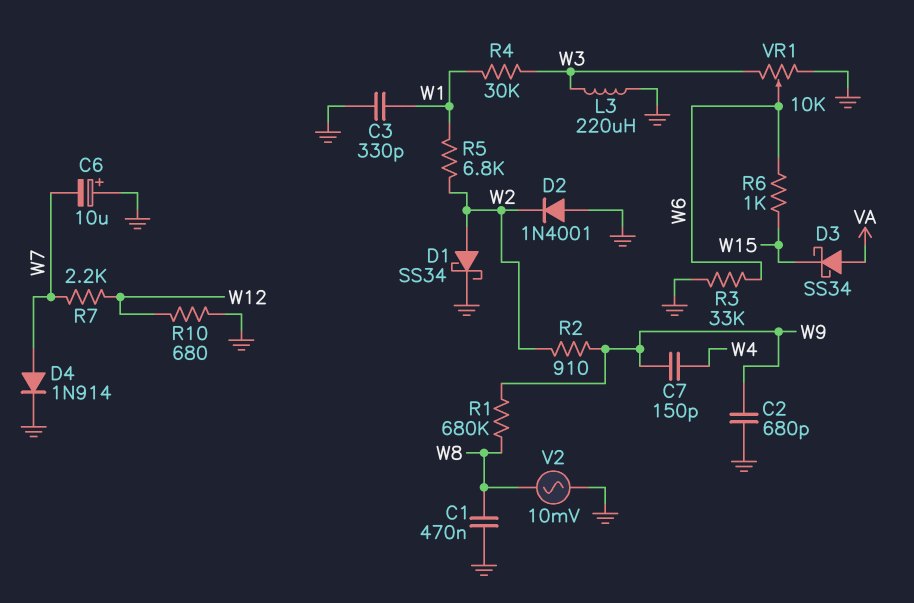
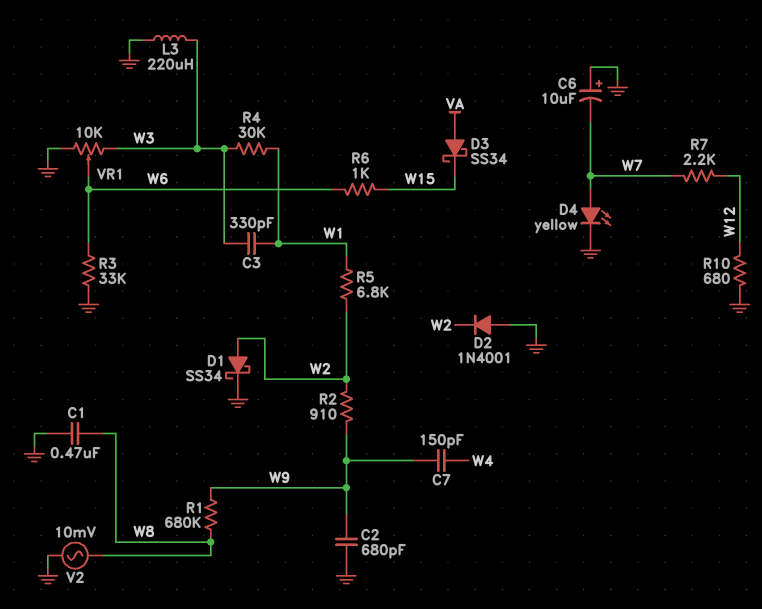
C3: 330pF (GND, W1) -> 330pF (W1, W3)
D4: diode 1N914 (A W7, K GND) -> LED yellow (A W7, K GND)

